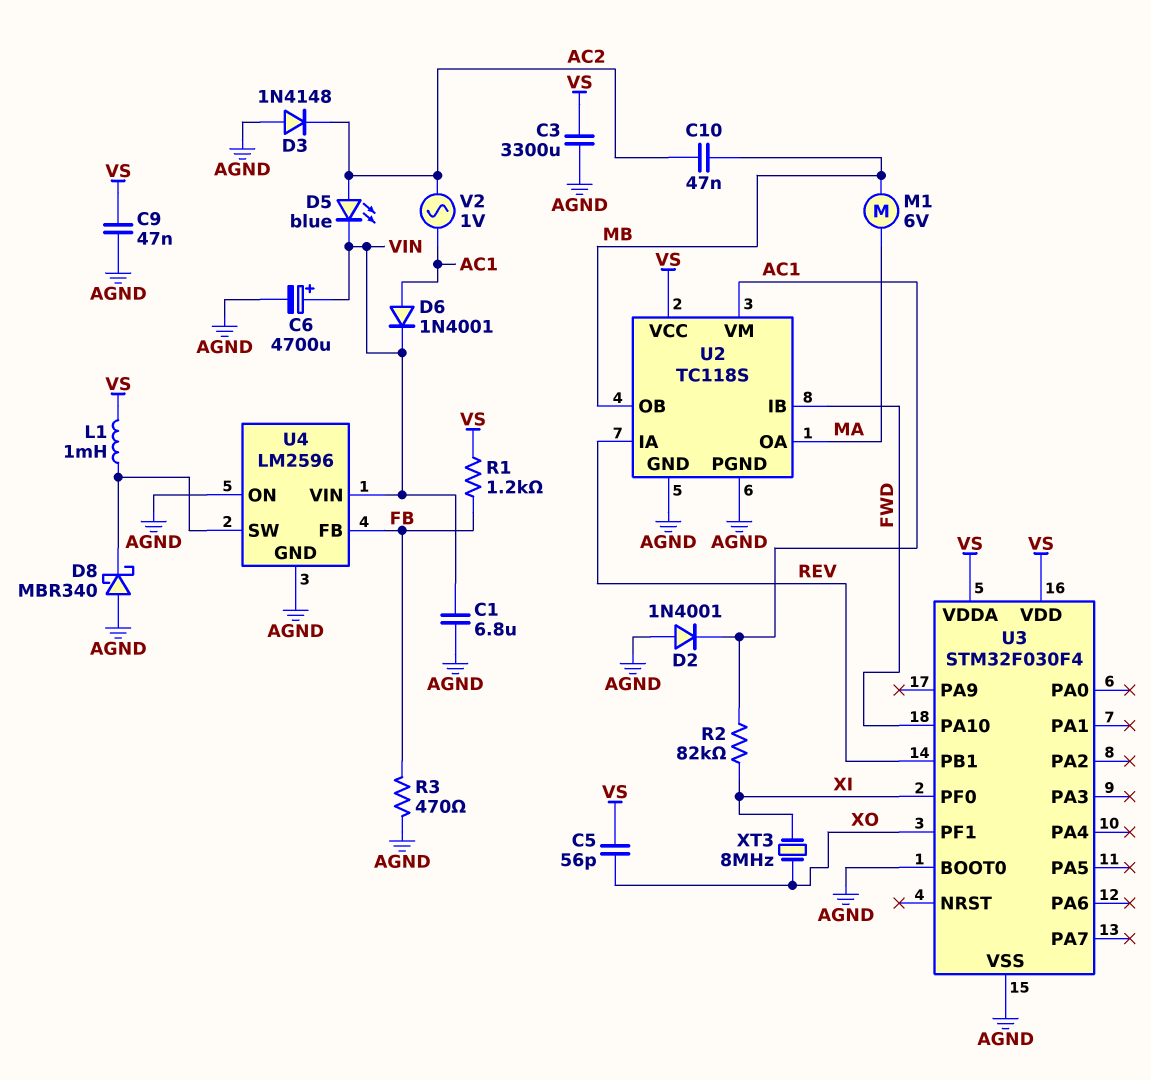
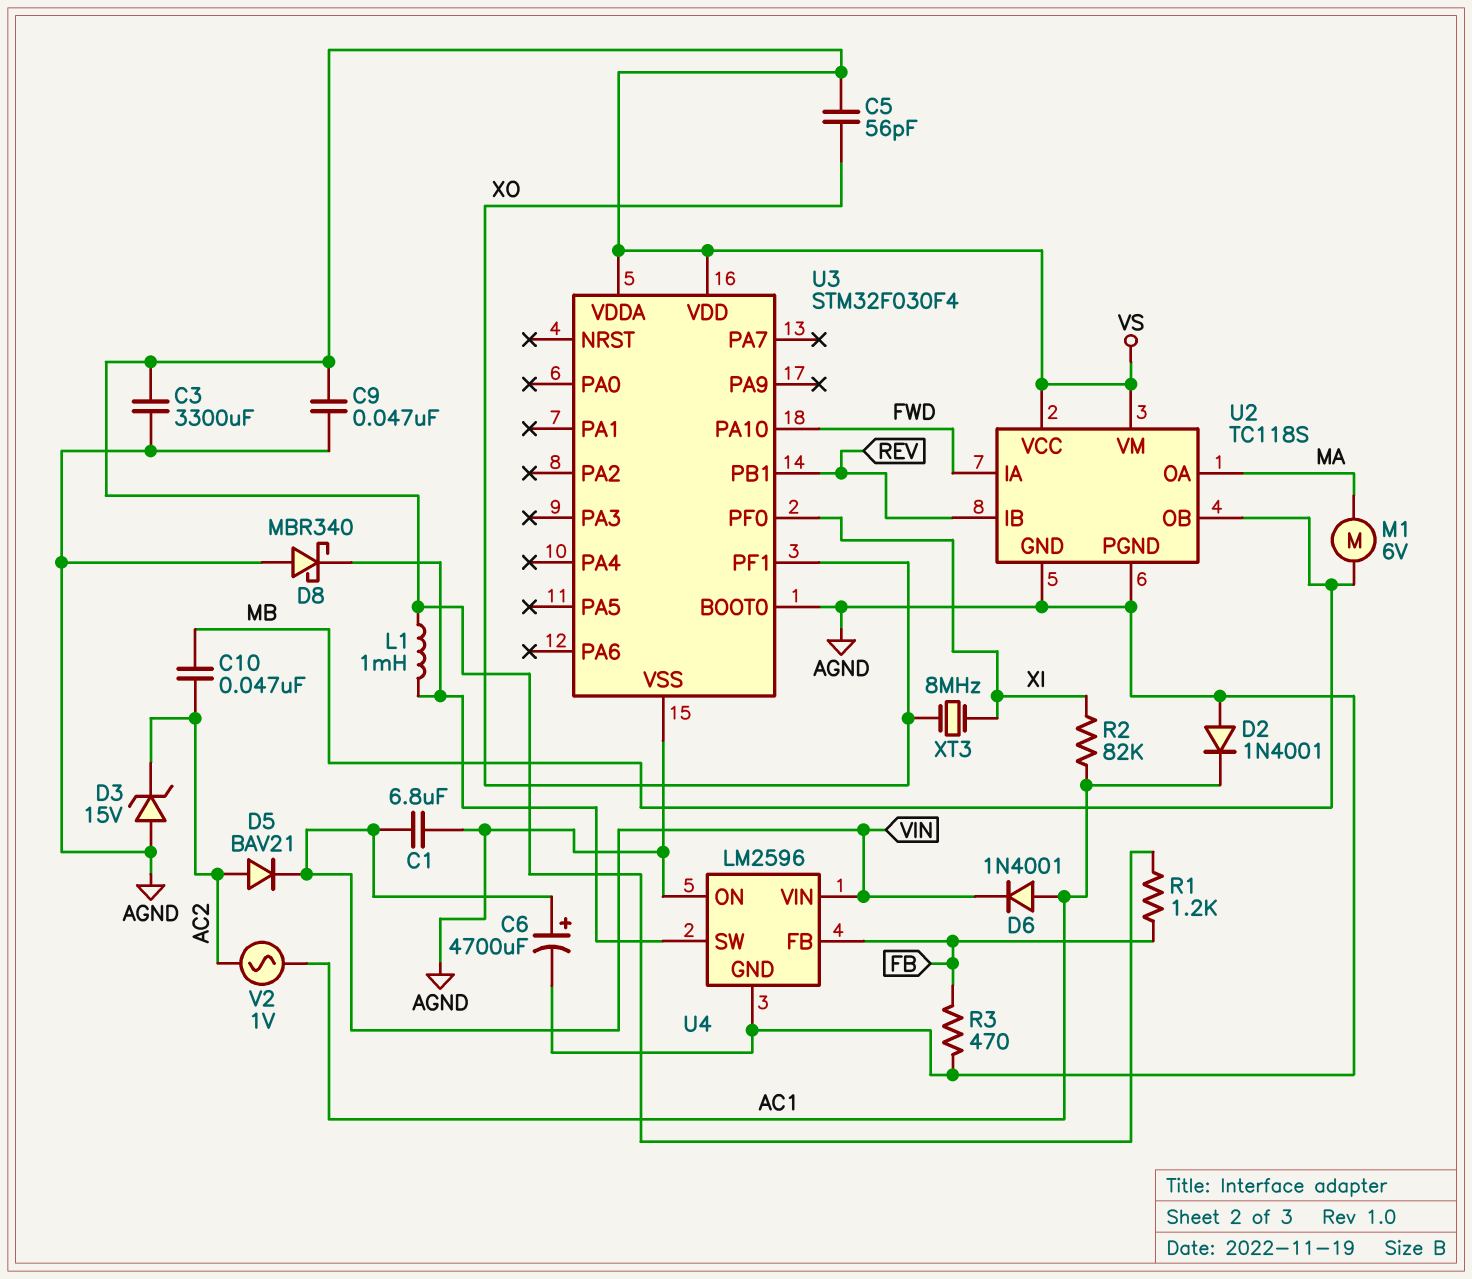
D3: diode 1N4148 (A AGND, K AC2) -> zener 15V (A AGND, K AC2)
D5: LED blue (A AC2, K VIN) -> diode BAV21 (A AC2, K VIN)
U2 pin IA: REV -> FWD
U2 pin IB: FWD -> REV
U2 pin VM: AC1 -> VS

